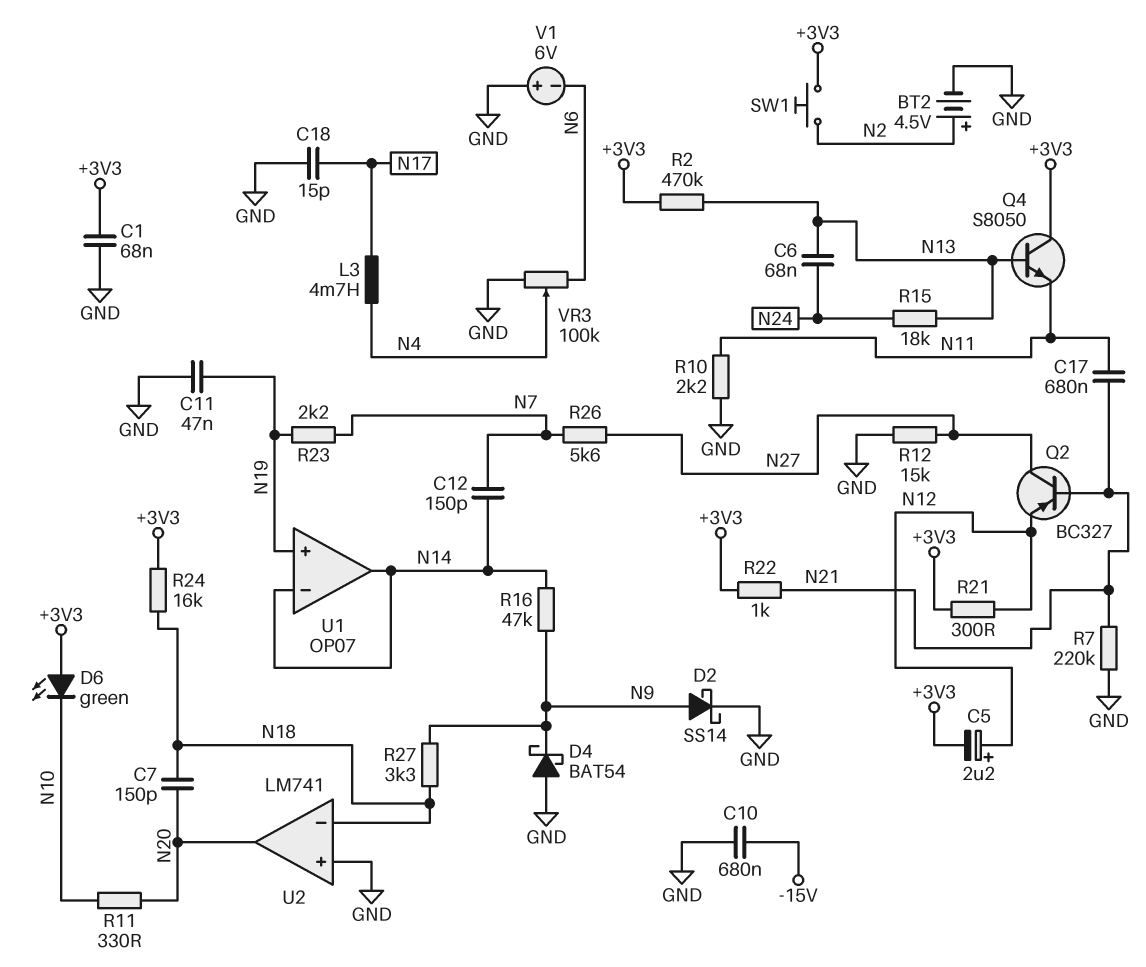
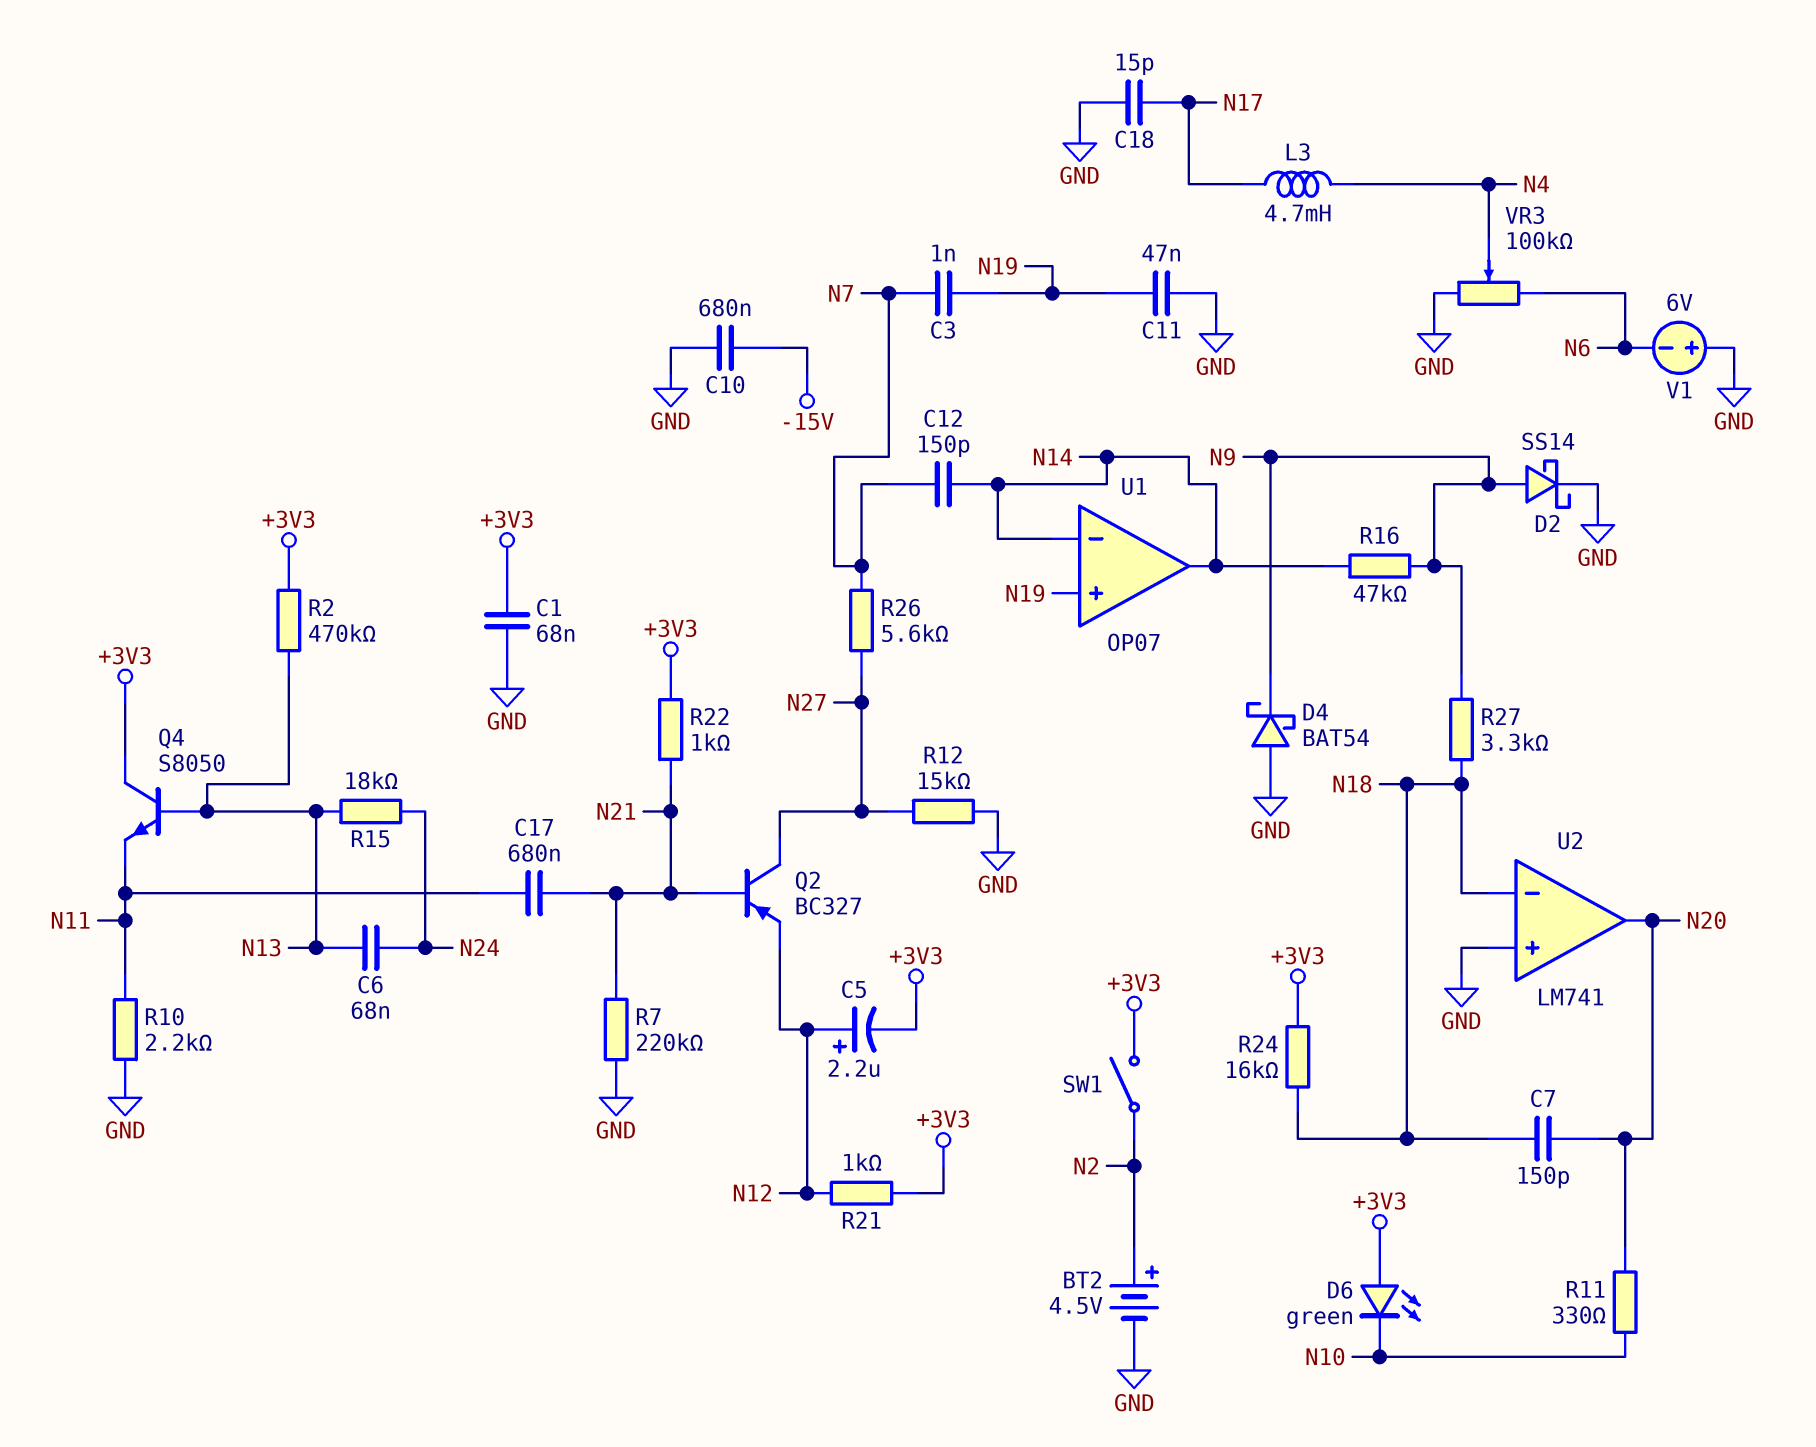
C3: none -> 1nF (N7, N19)
R21: 300 (+3V3, N12) -> 1k (+3V3, N12)
R23: 2.2k (N7, N19) -> none
SW1: button (+3V3, N2) -> switch (+3V3, N2)

